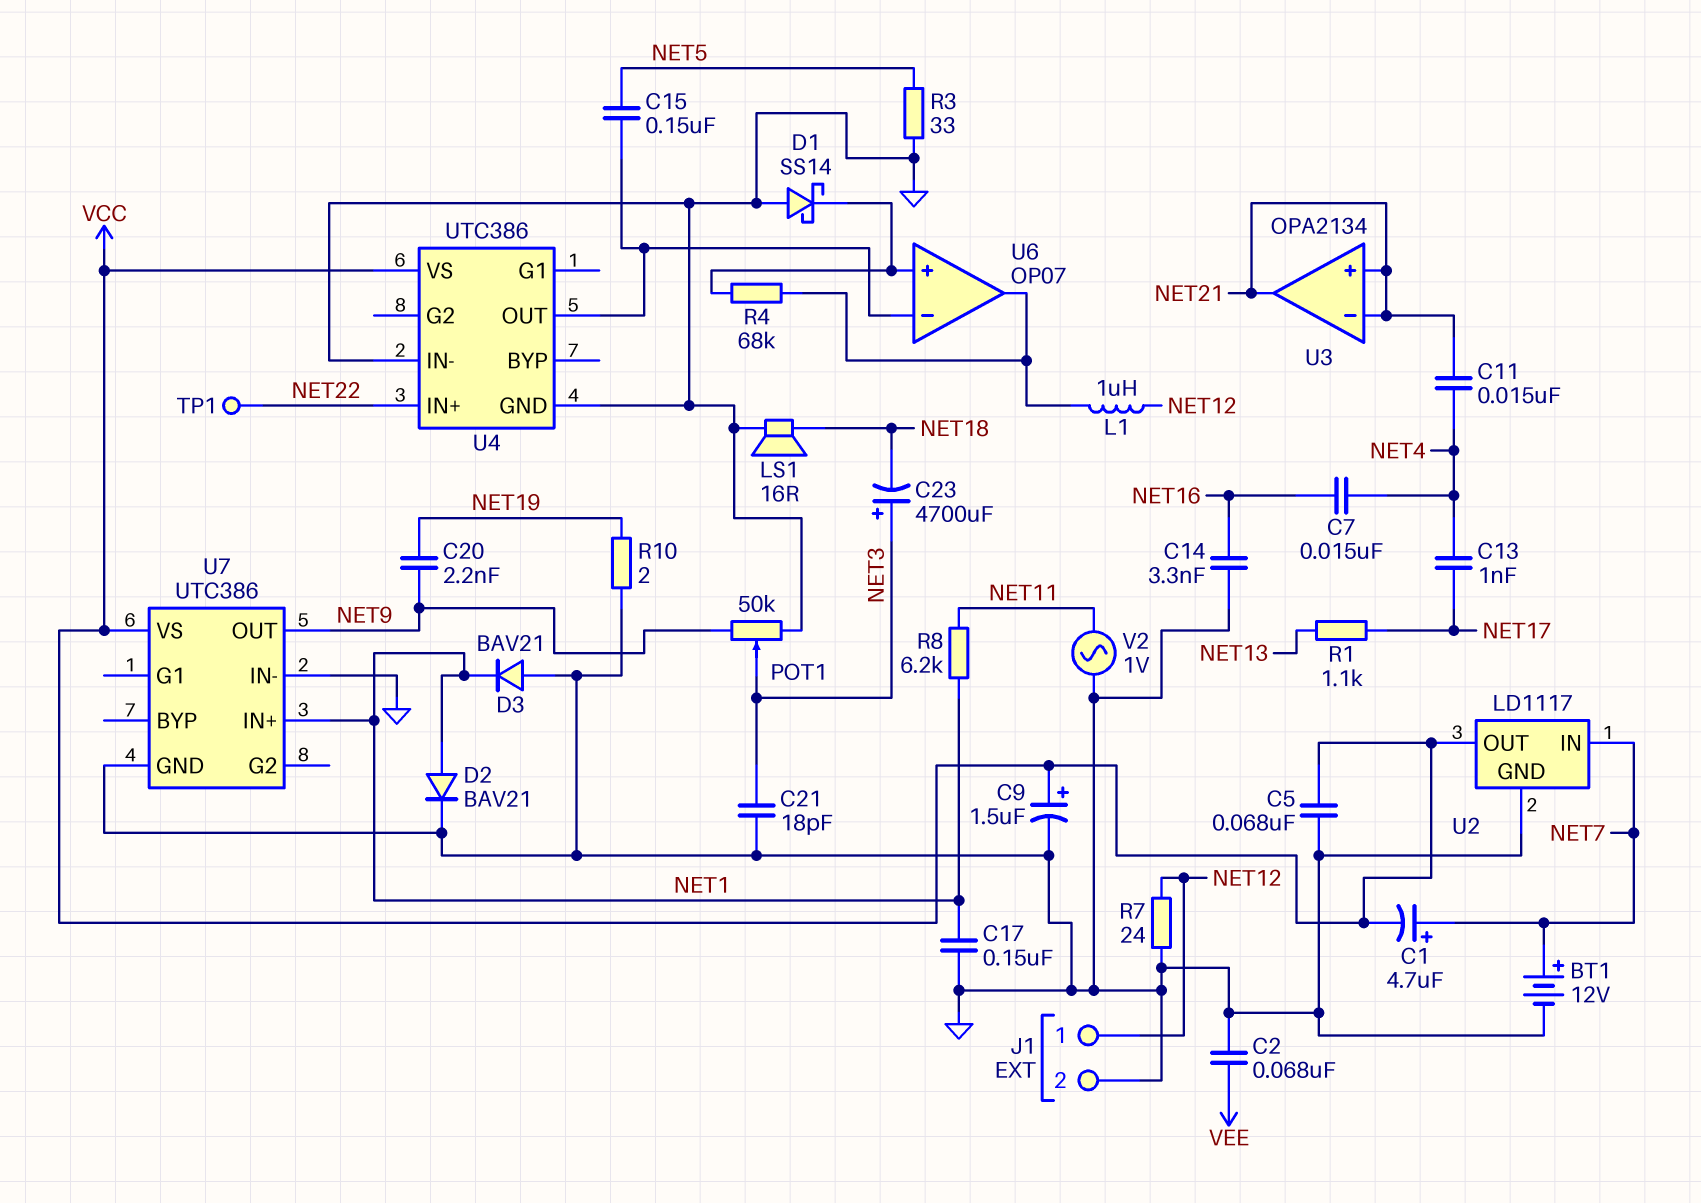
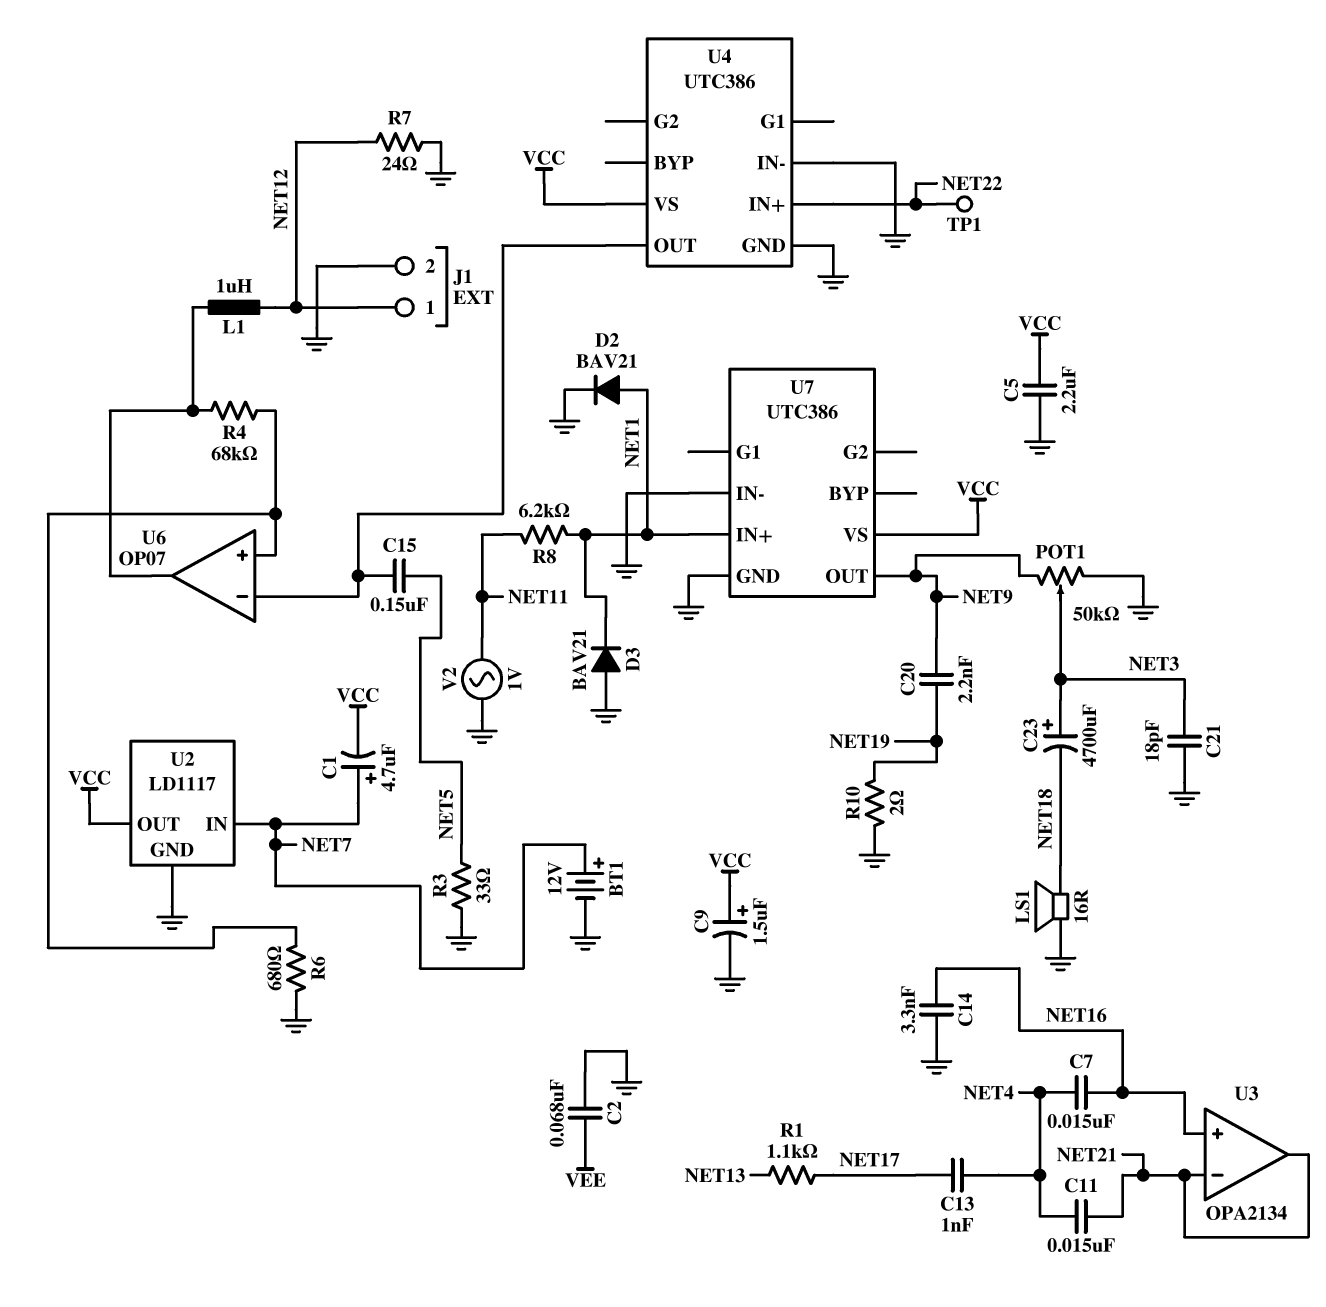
C5: 68nF (GND, VCC) -> 2.2uF (GND, VCC)
C17: 150nF (GND, NET1) -> none
D1: schottky SS14 (A GND, K U6/in+) -> none
R6: none -> 680 (GND, U6/in+)
U3 pin in+: NET21 -> NET16

